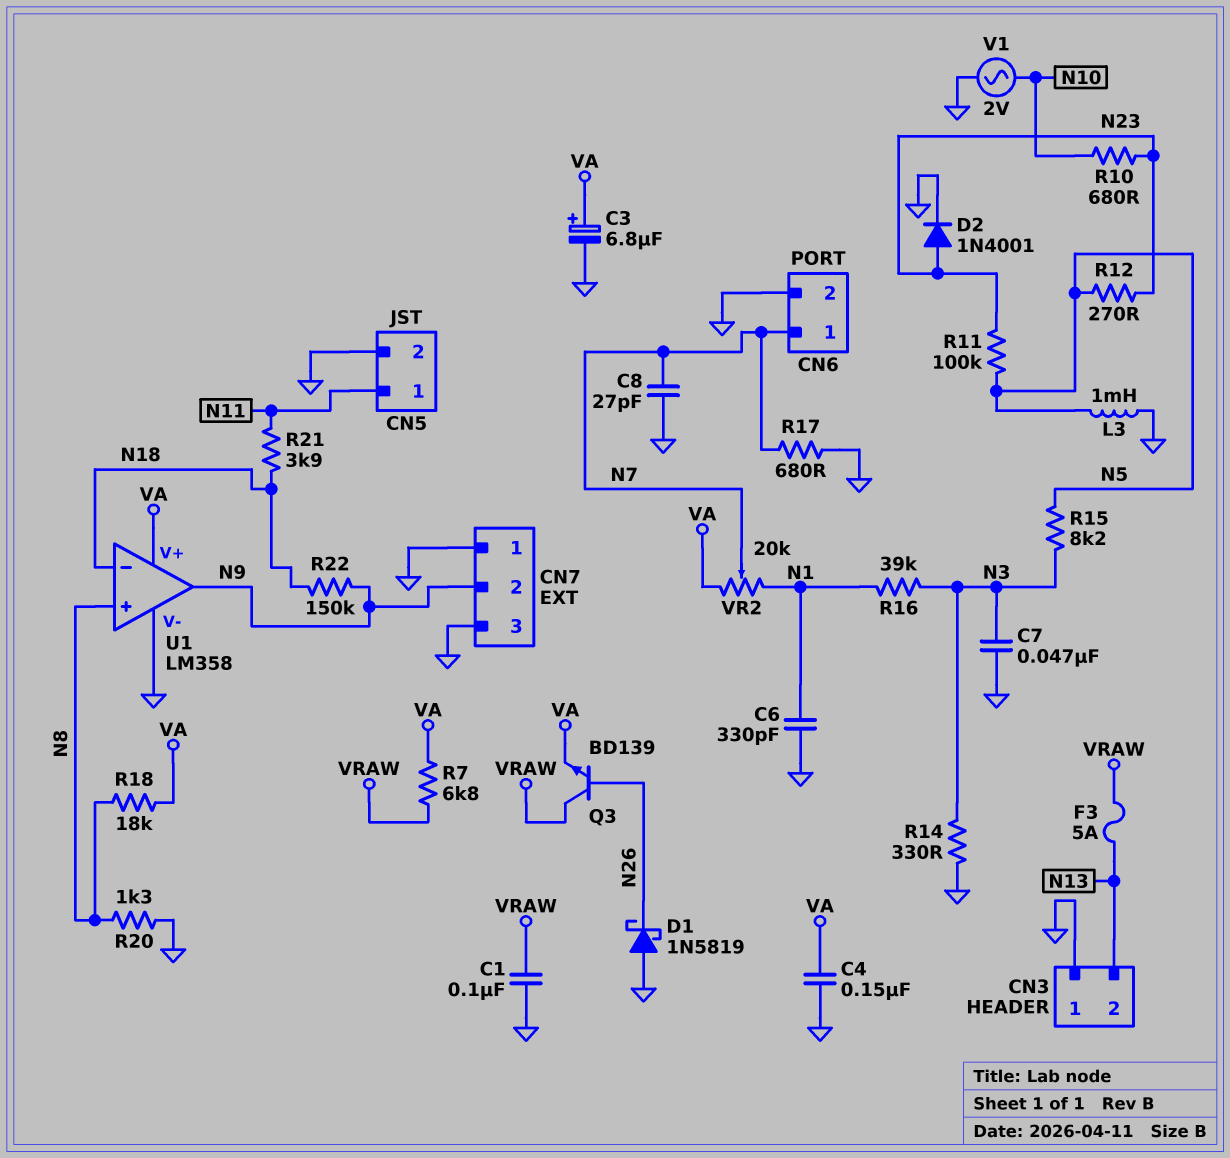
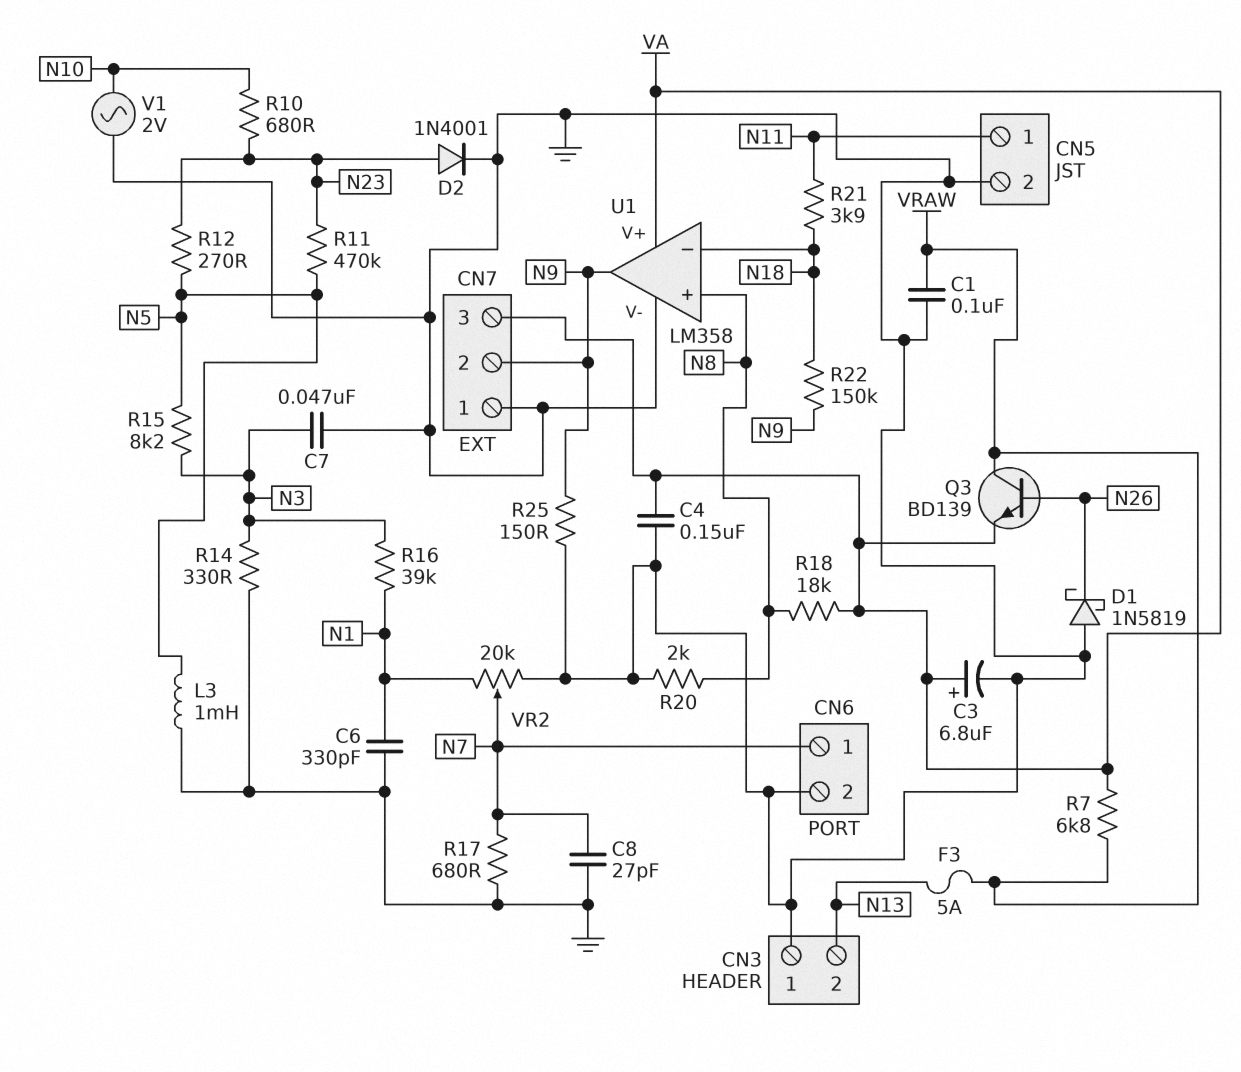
CN7 pin 3: GND -> VA
R11: 100k (N5, N23) -> 470k (N5, N23)
R20: 1.3k (GND, N8) -> 2k (GND, N8)
R25: none -> 150 (GND, N9)
VR2: 20k (N1, VA, wiper N7) -> 20k (GND, N1, wiper N7)

